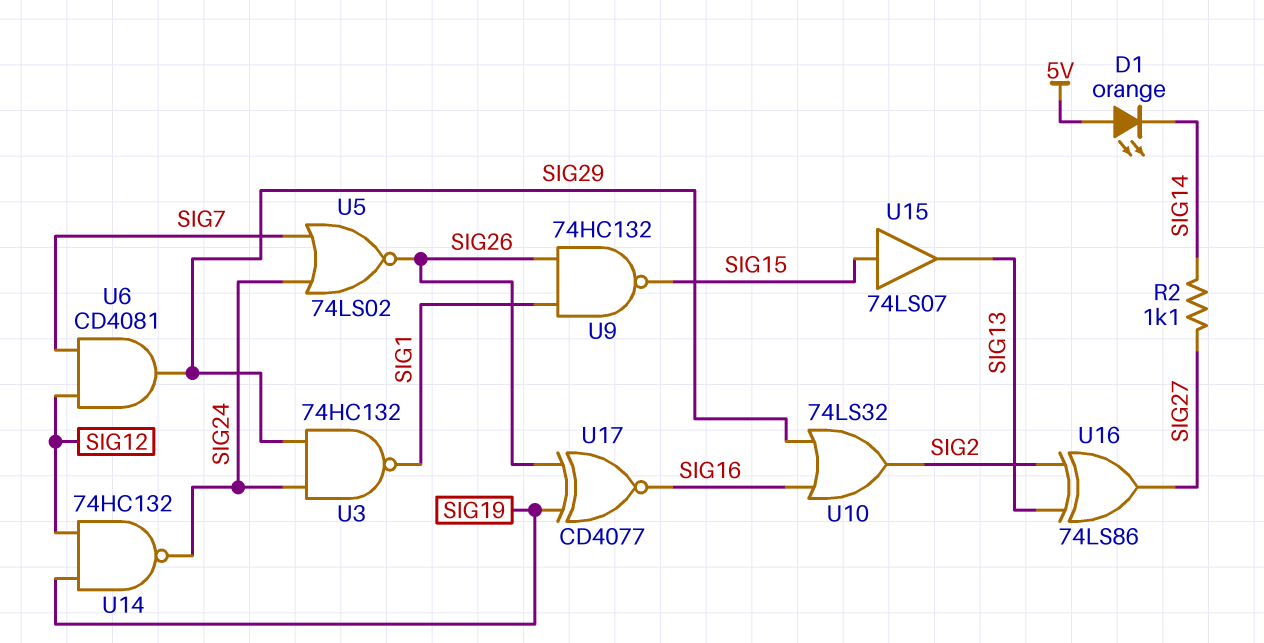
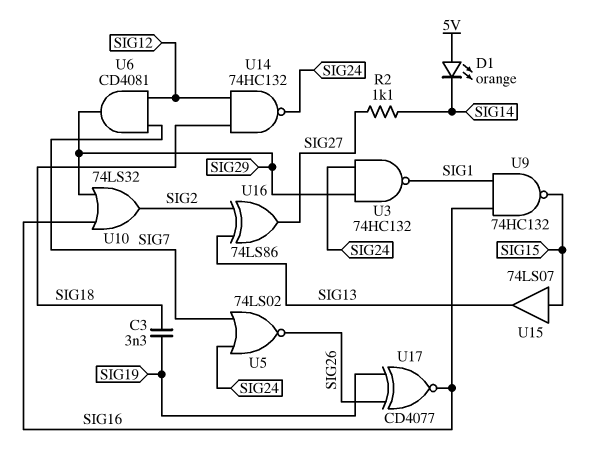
C3: none -> 3.3nF (SIG18, SIG19)
U9: NAND 74HC132 (in SIG1, in SIG26, out SIG15) -> NAND 74HC132 (in SIG1, in SIG16, out SIG15)
U14: NAND 74HC132 (in SIG12, in SIG19, out SIG24) -> NAND 74HC132 (in SIG12, in SIG18, out SIG24)

